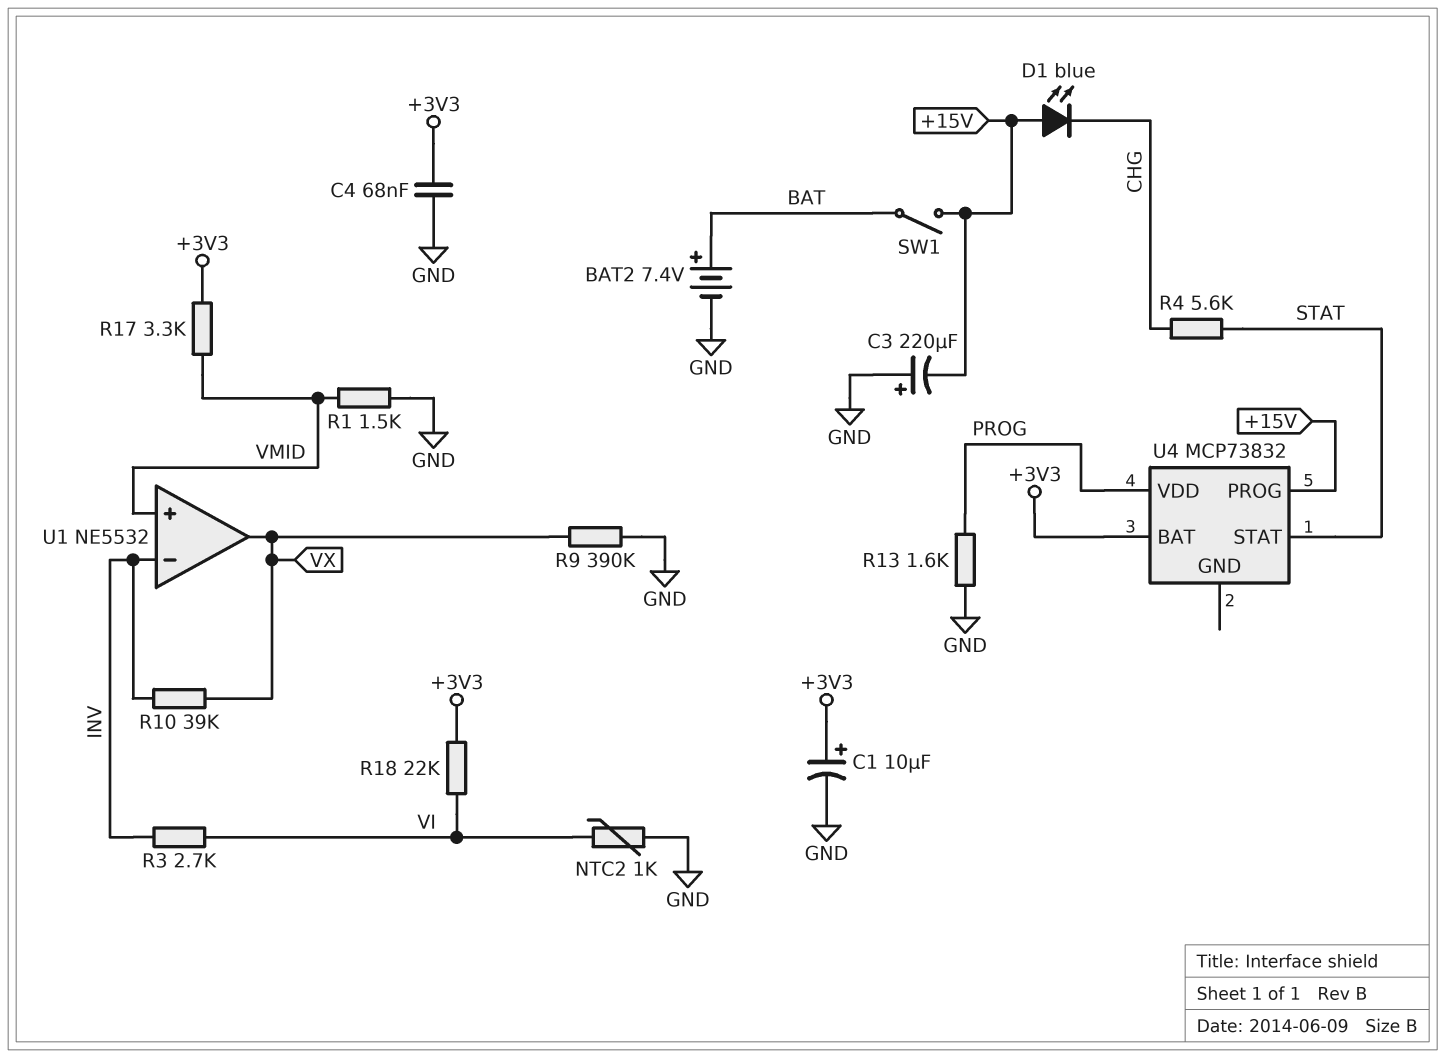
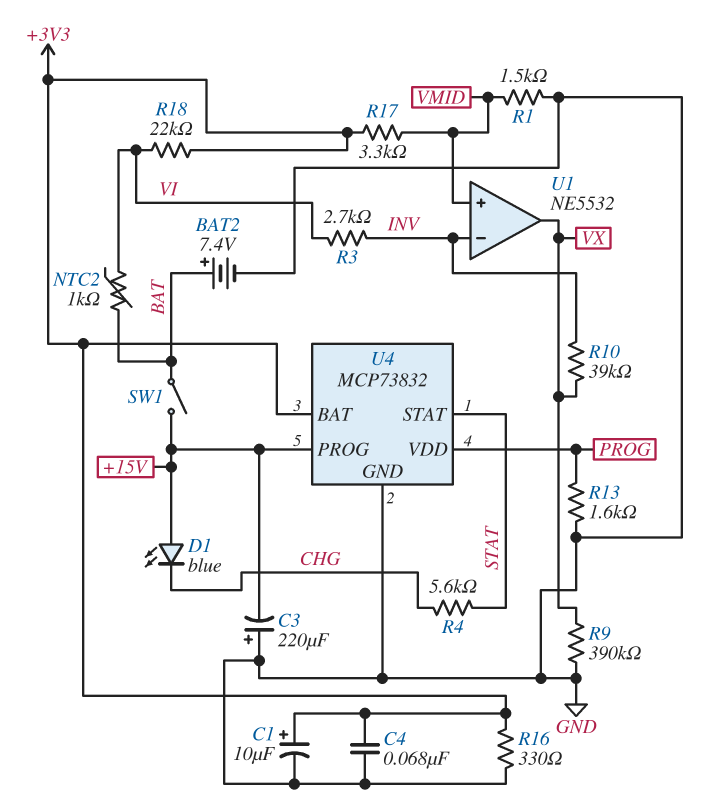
NTC2: 1k (GND, VI) -> 1k (BAT, VI)
R16: none -> 330 (+3V3, GND)
U4 pin GND: none -> GND

